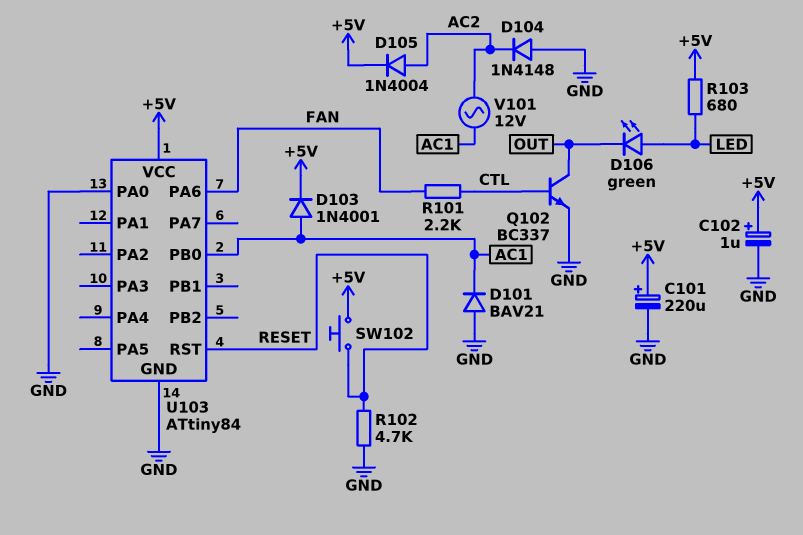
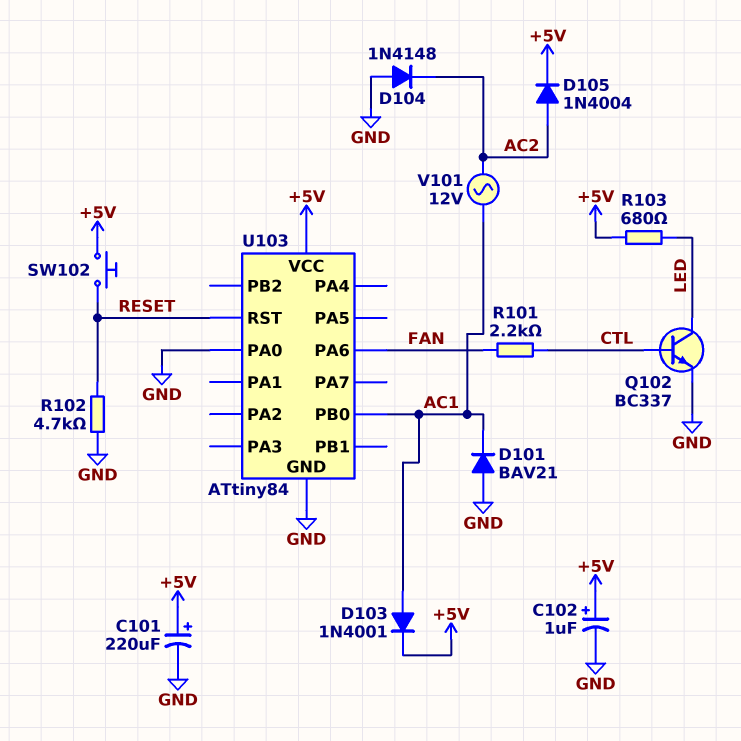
D106: LED green (A LED, K OUT) -> none
Q102: NPN BC337 (B CTL, C OUT, E GND) -> NPN BC337 (B CTL, C LED, E GND)

